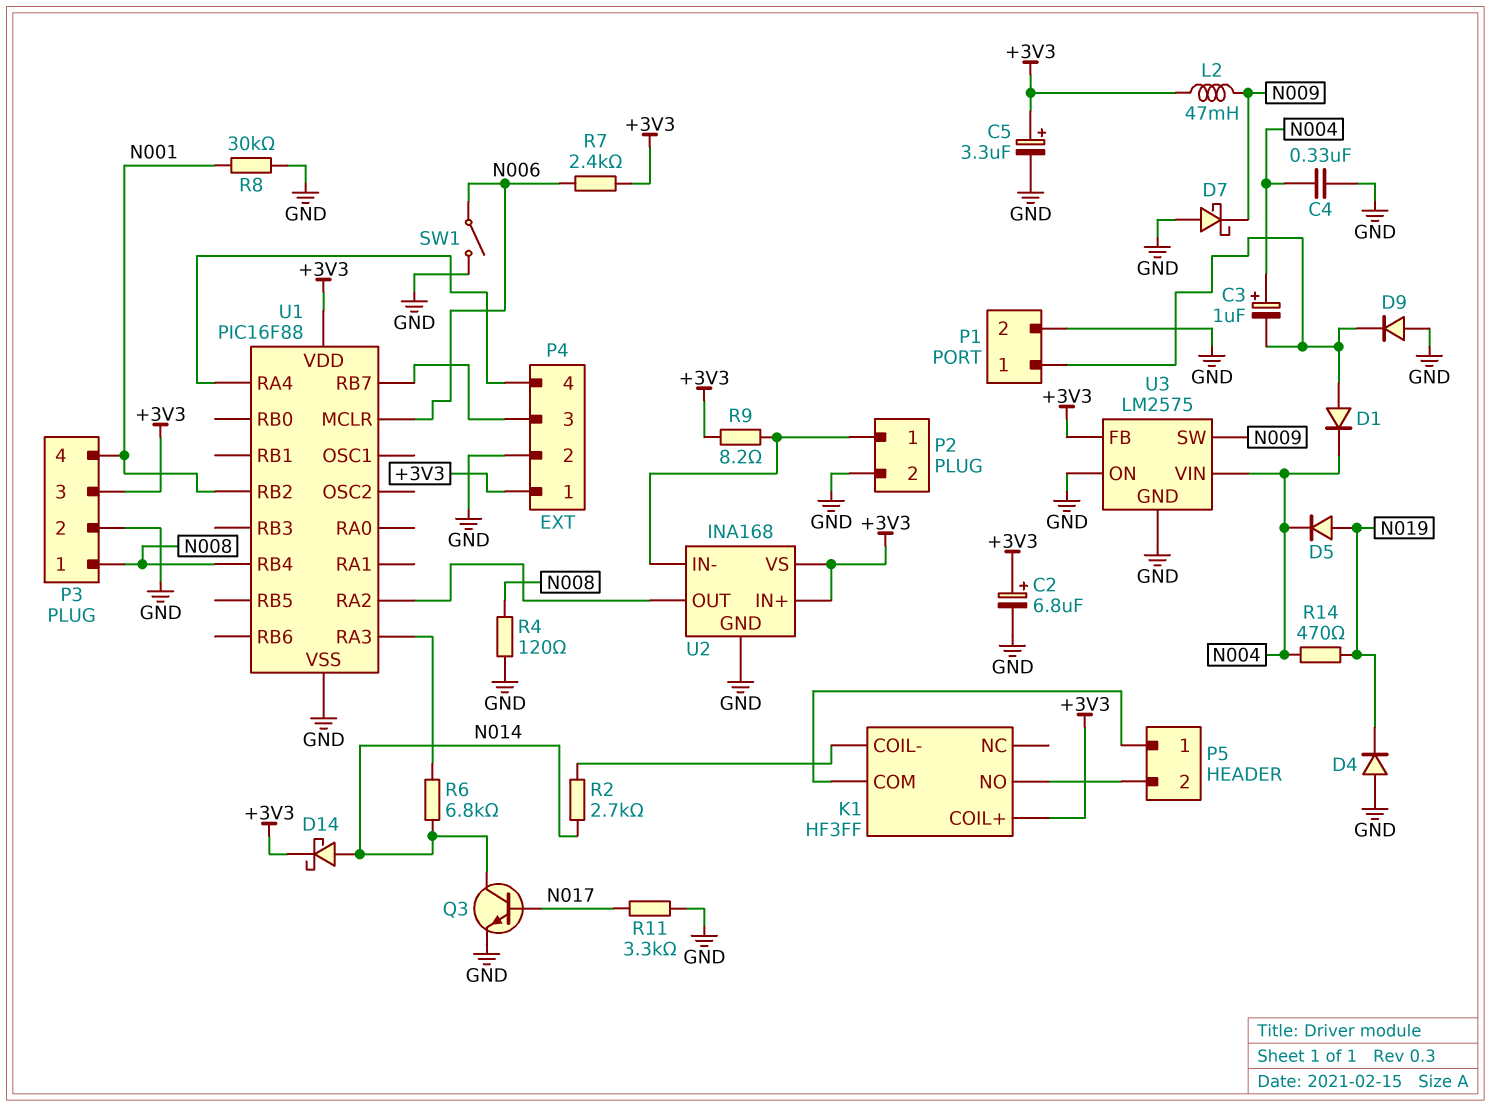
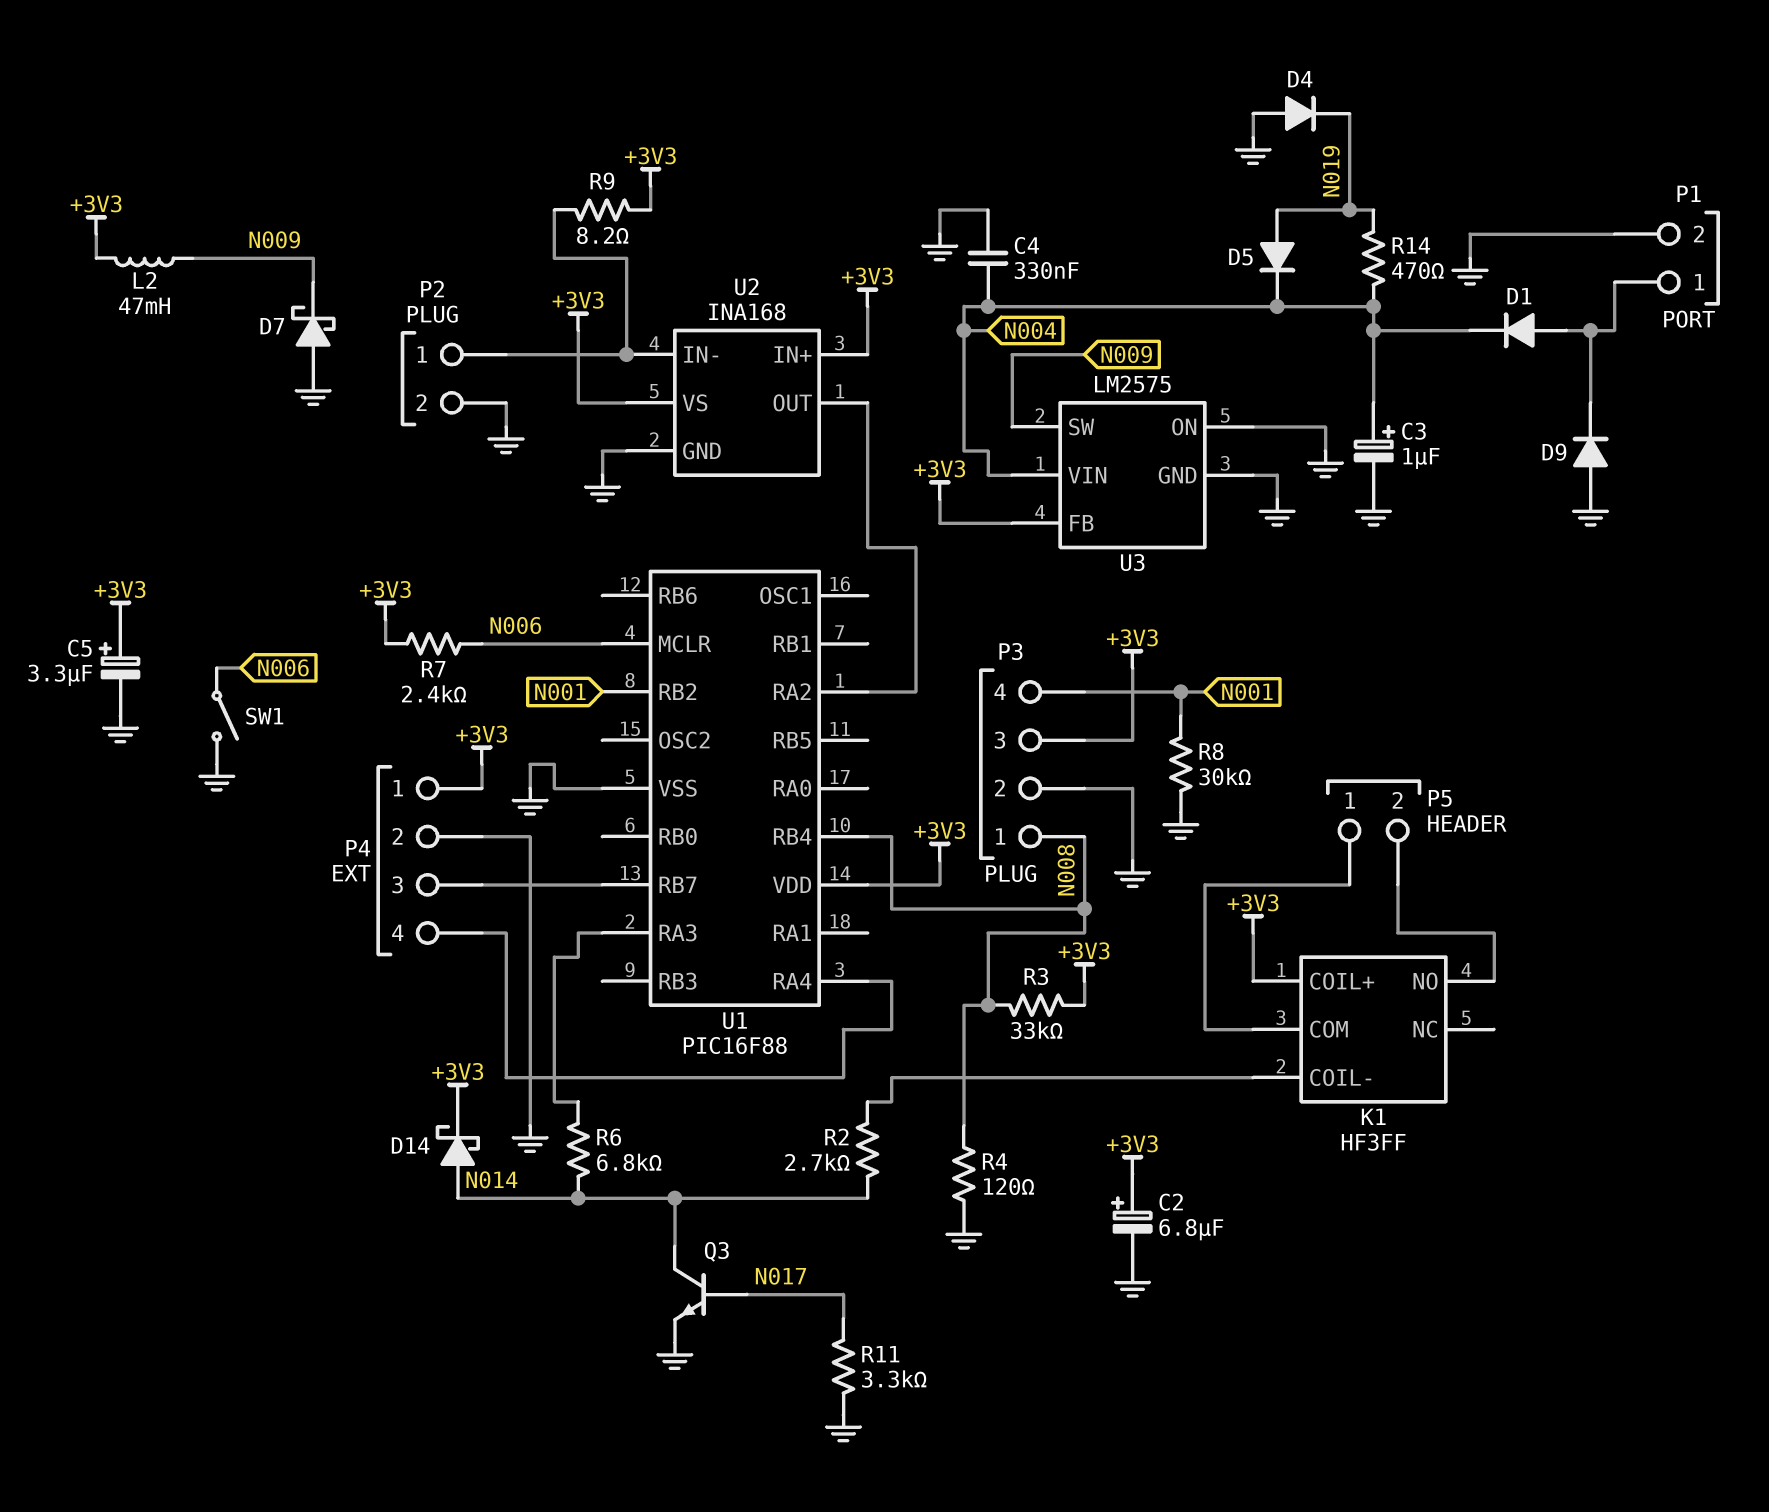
C3: 1uF (plus N004, minus P1/1) -> 1uF (plus N004, minus GND)
R3: none -> 33k (+3V3, N008)

